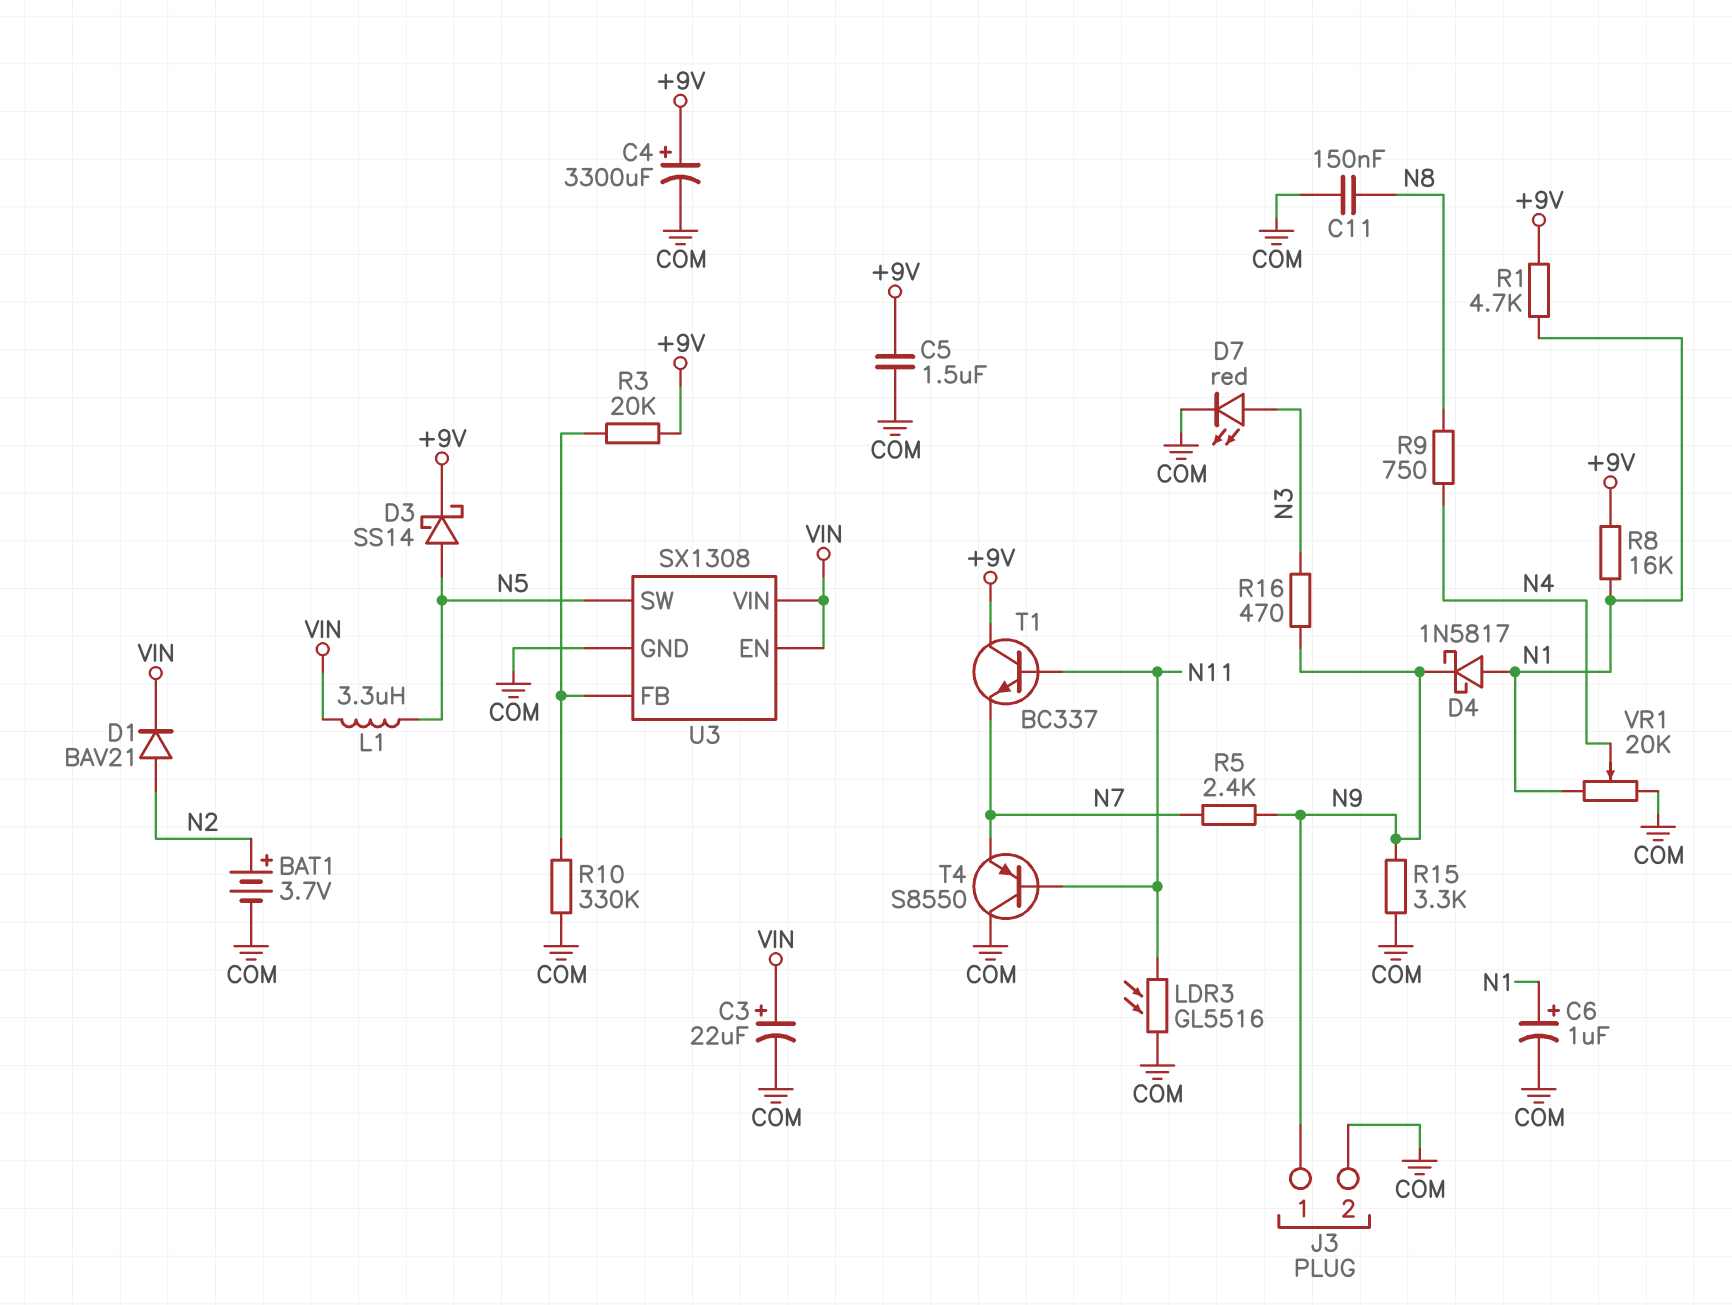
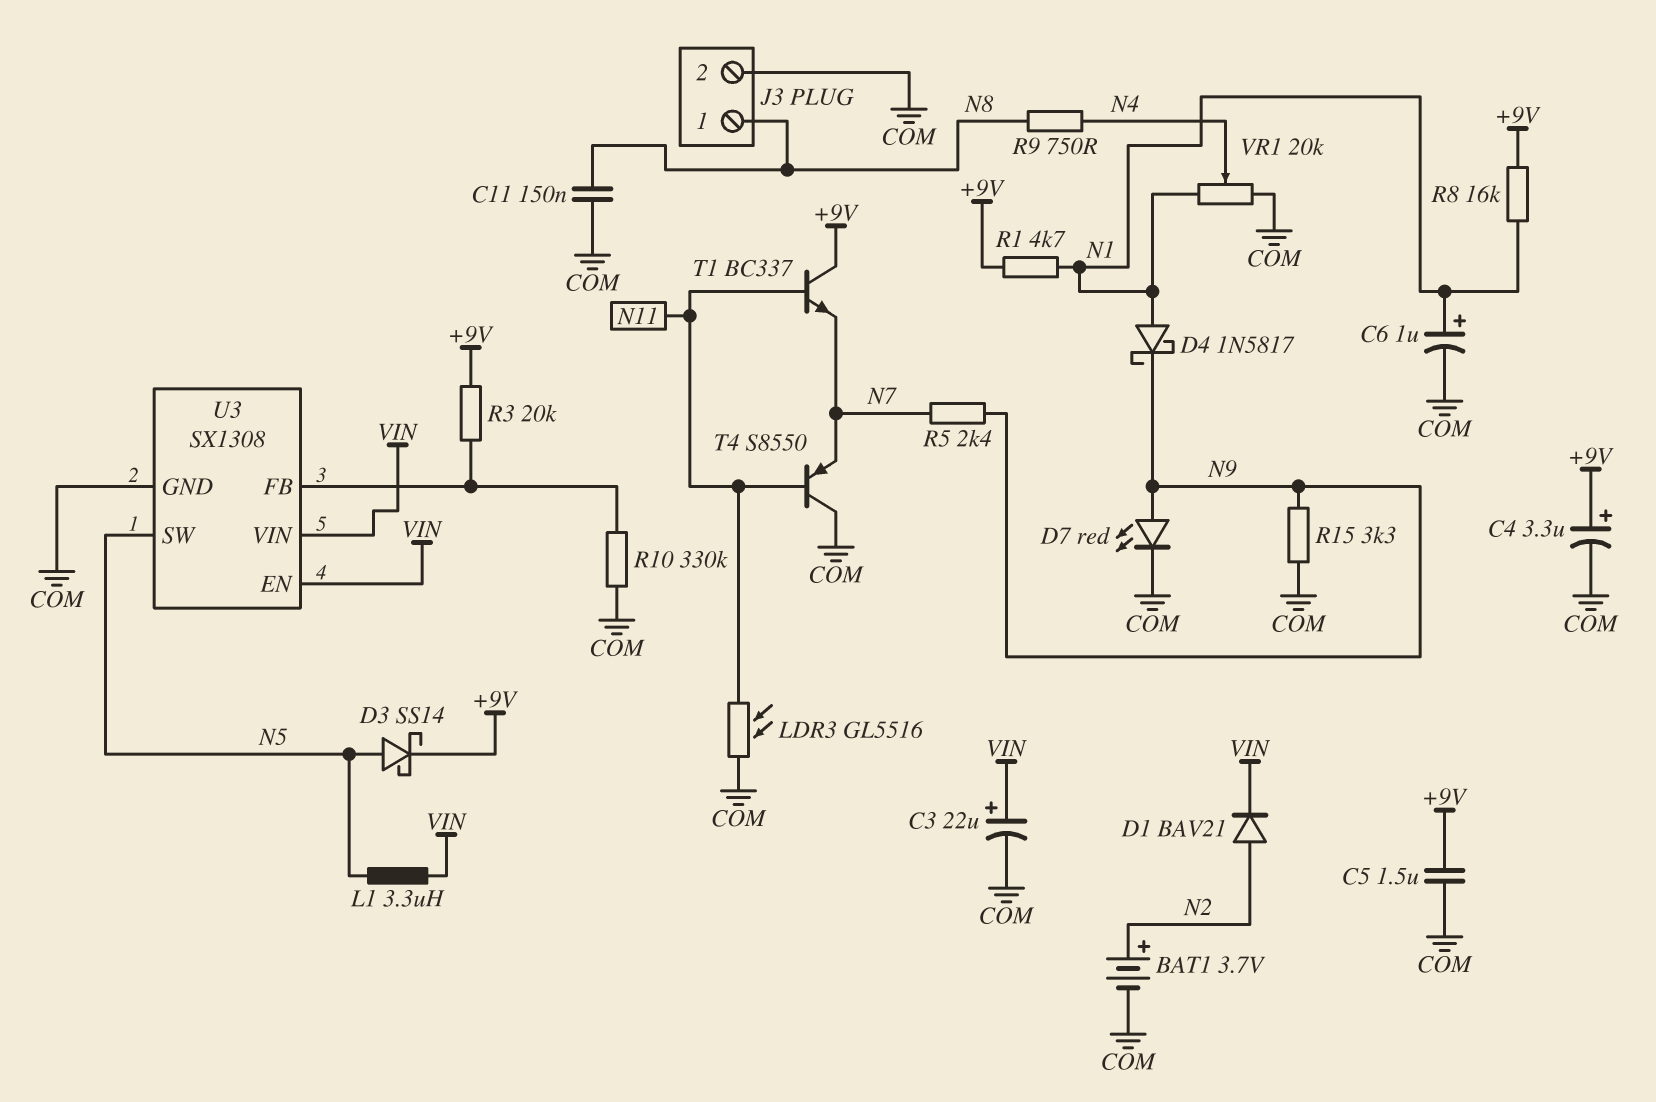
C4: 3300uF (plus +9V, minus COM) -> 3.3uF (plus +9V, minus COM)
D7: LED red (A N3, K COM) -> LED red (A N9, K COM)
J3 pin 1: N9 -> N8
R16: 470 (N3, N9) -> none

